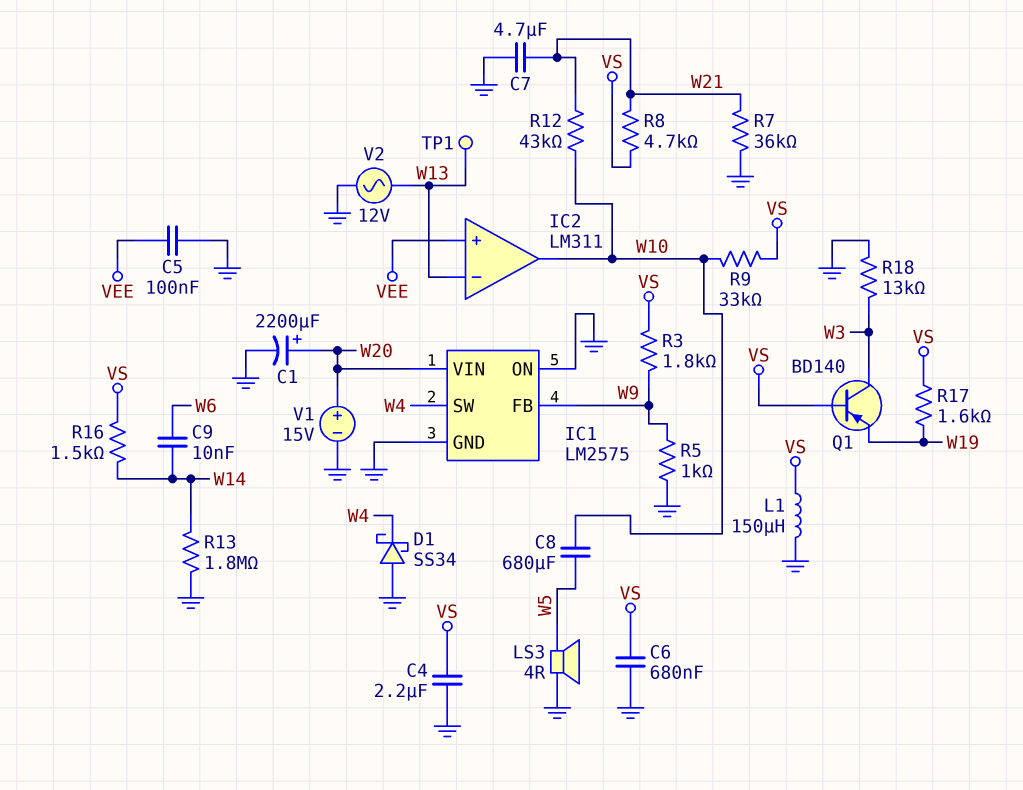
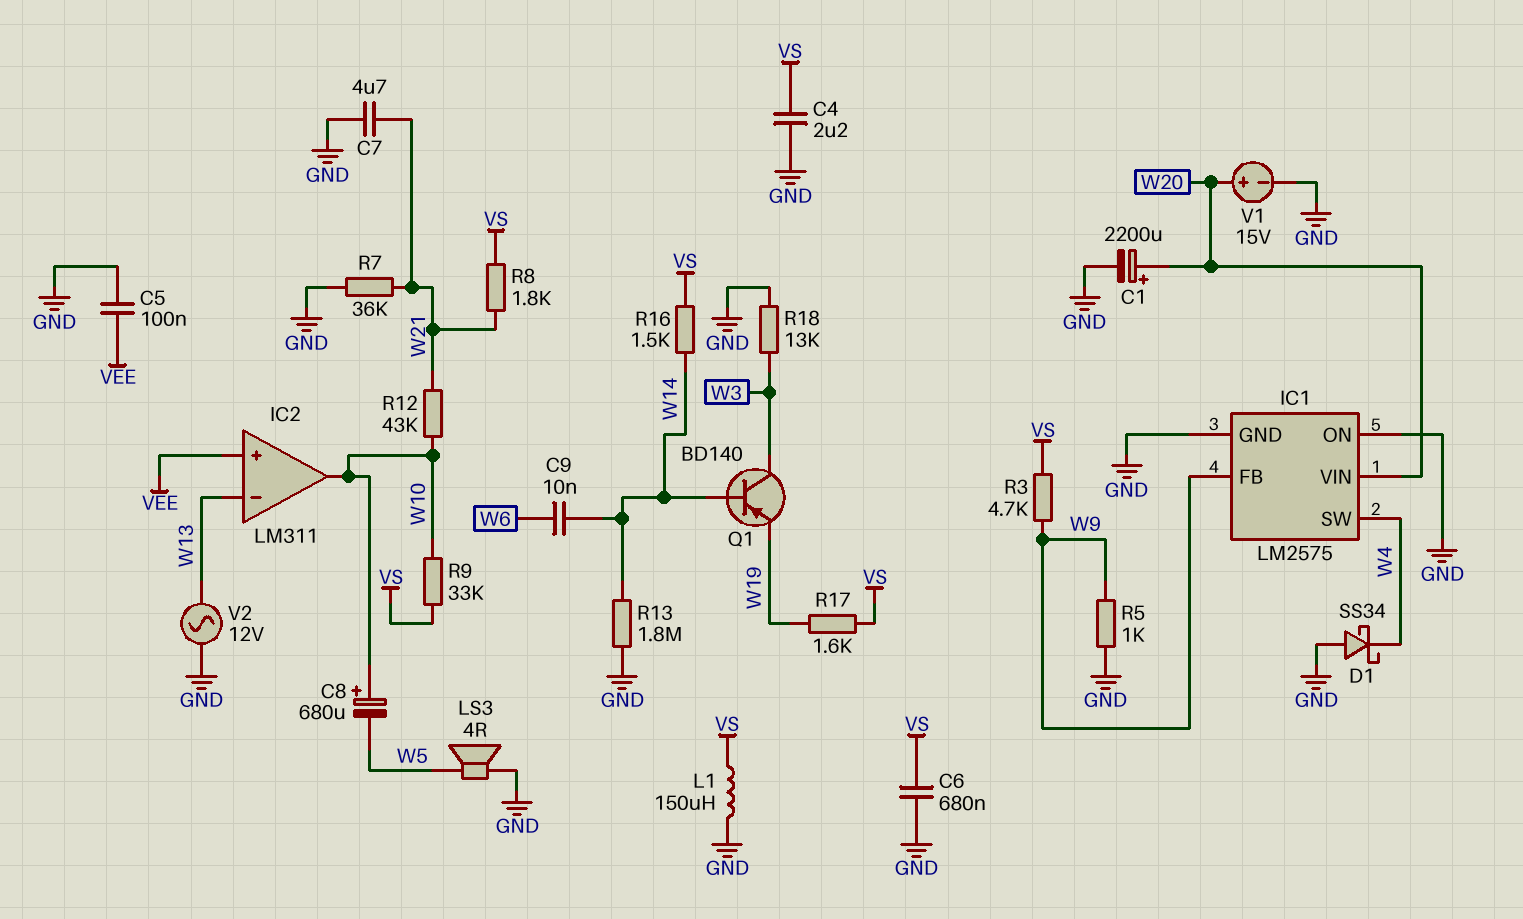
C8: 680uF (W5, W10) -> 680uF (plus W10, minus W5)
Q1: PNP BD140 (B VS, C W3, E W19) -> PNP BD140 (B W14, C W3, E W19)
R3: 1.8k (VS, W9) -> 4.7k (VS, W9)
R8: 4.7k (VS, W21) -> 1.8k (VS, W21)
TP1: test point (W13) -> none

